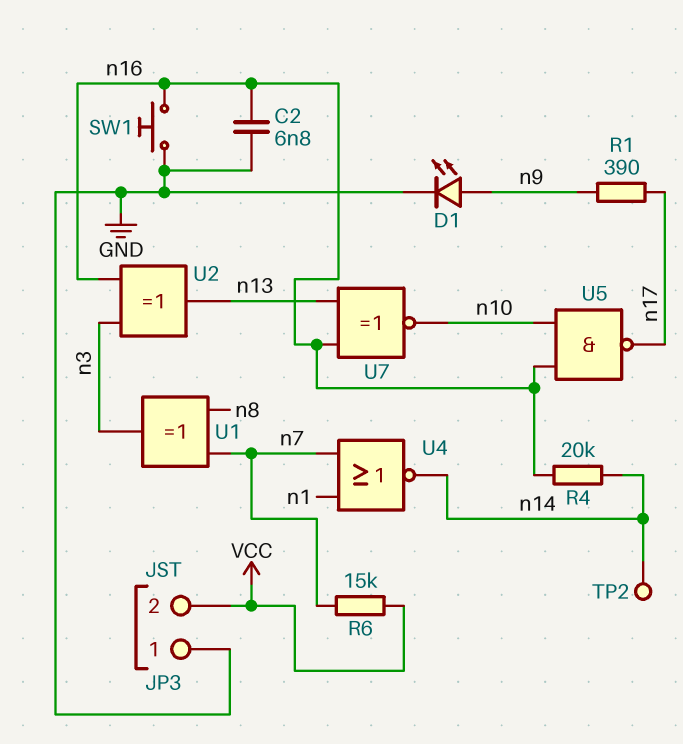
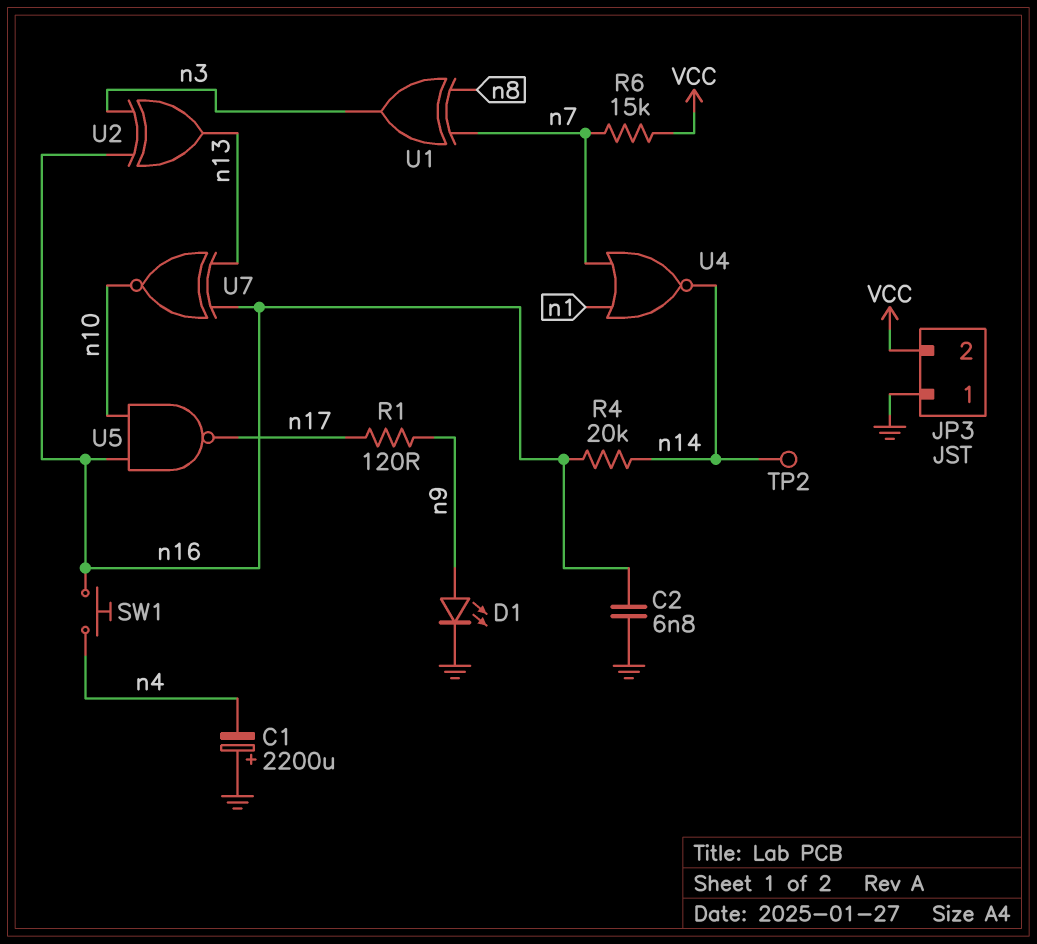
C1: none -> 2200uF (plus GND, minus n4)
R1: 390 (n9, n17) -> 120 (n9, n17)
SW1: button (GND, n16) -> button (n4, n16)

